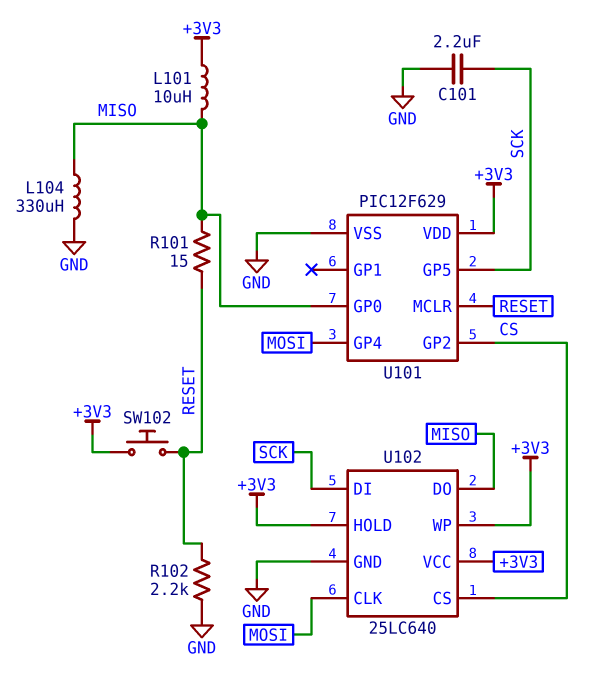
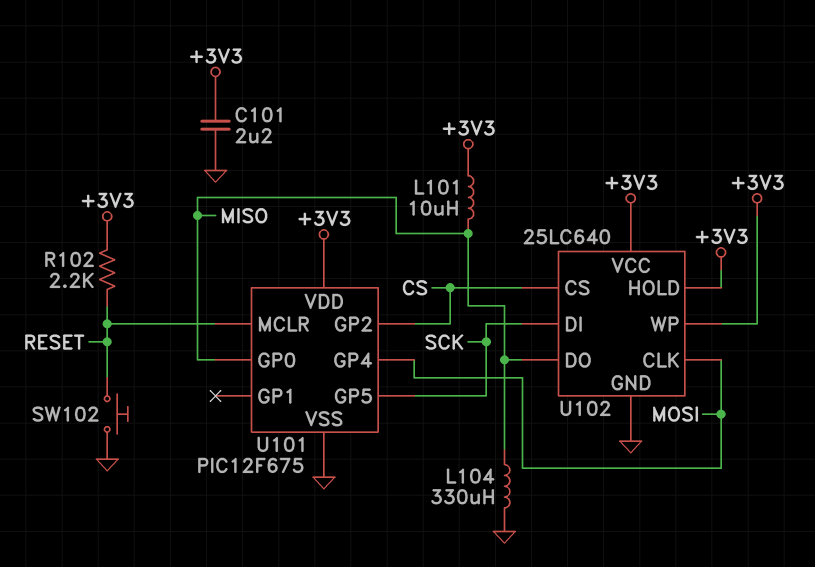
C101: 2.2uF (GND, SCK) -> 2.2uF (+3V3, GND)
R101: 15 (MISO, RESET) -> none
R102: 2.2k (GND, RESET) -> 2.2k (+3V3, RESET)
SW102: button (+3V3, RESET) -> button (GND, RESET)
U101: PIC12F629 -> PIC12F675

